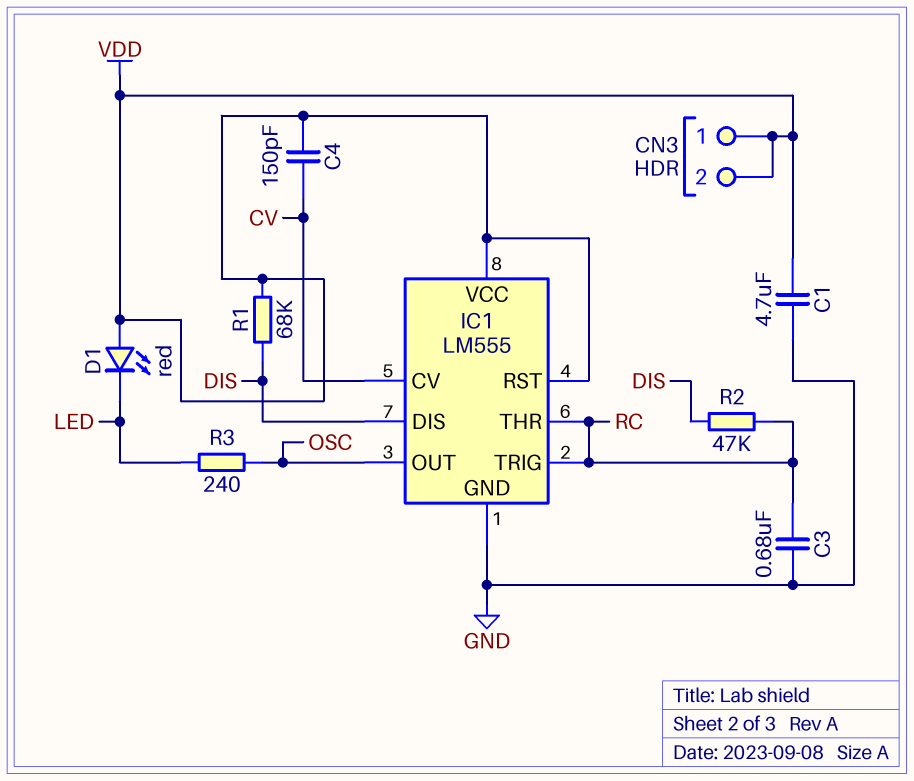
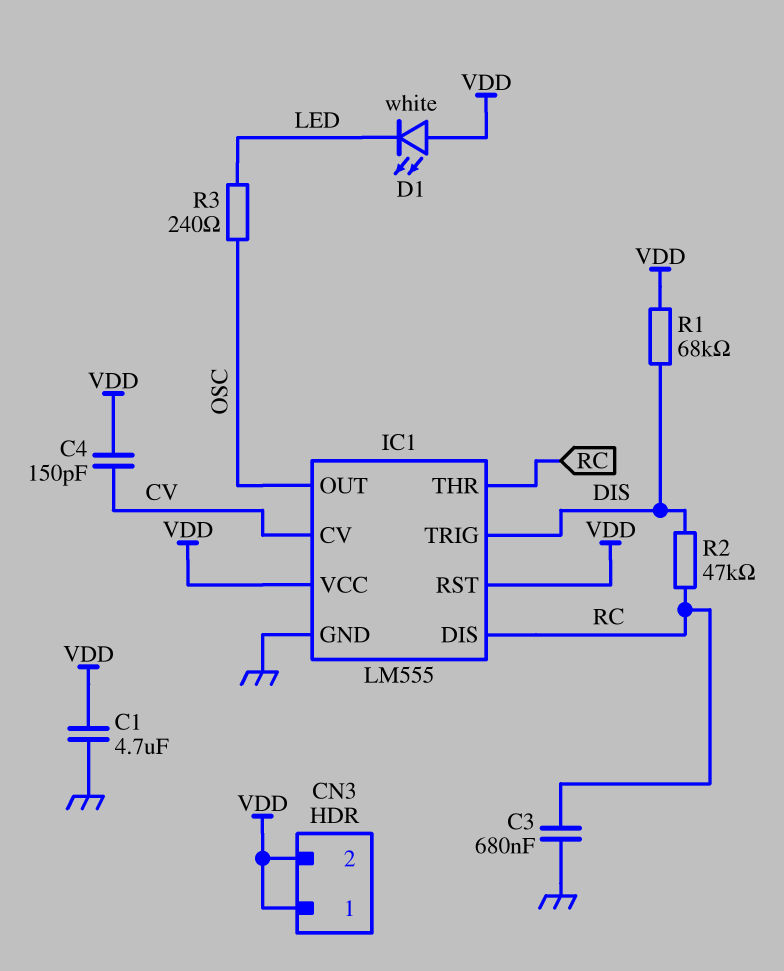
D1: LED red (A VDD, K LED) -> LED white (A VDD, K LED)
IC1 pin DIS: DIS -> RC
IC1 pin TRIG: RC -> DIS

